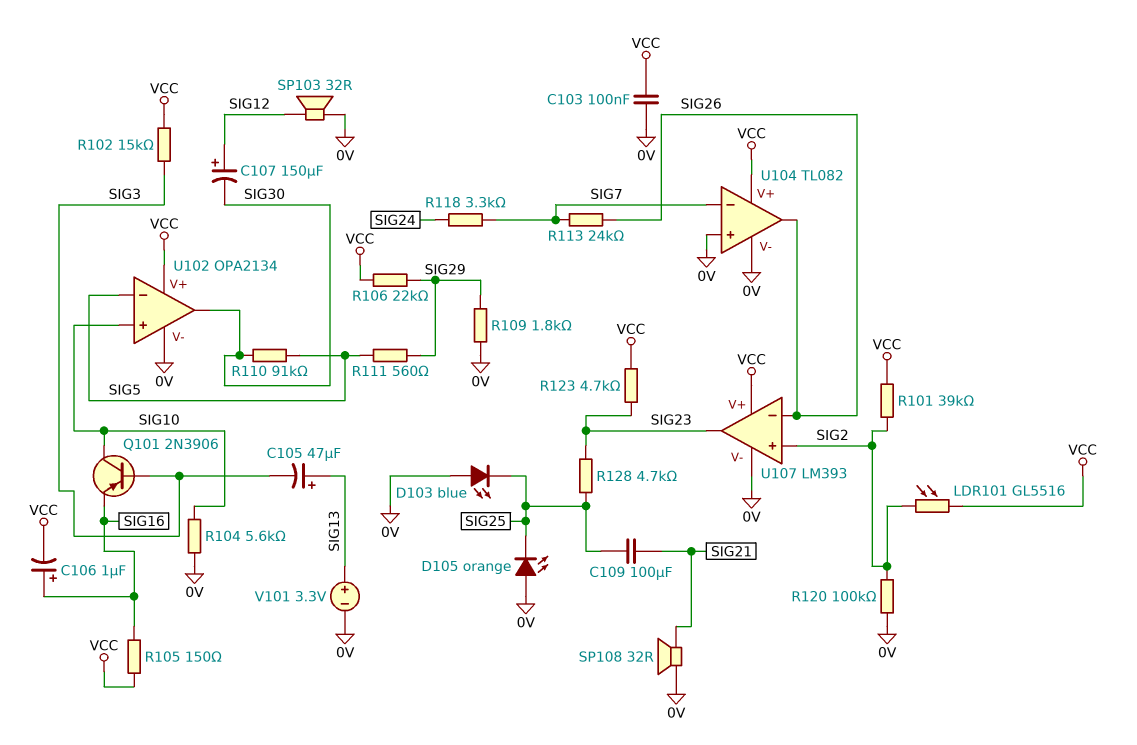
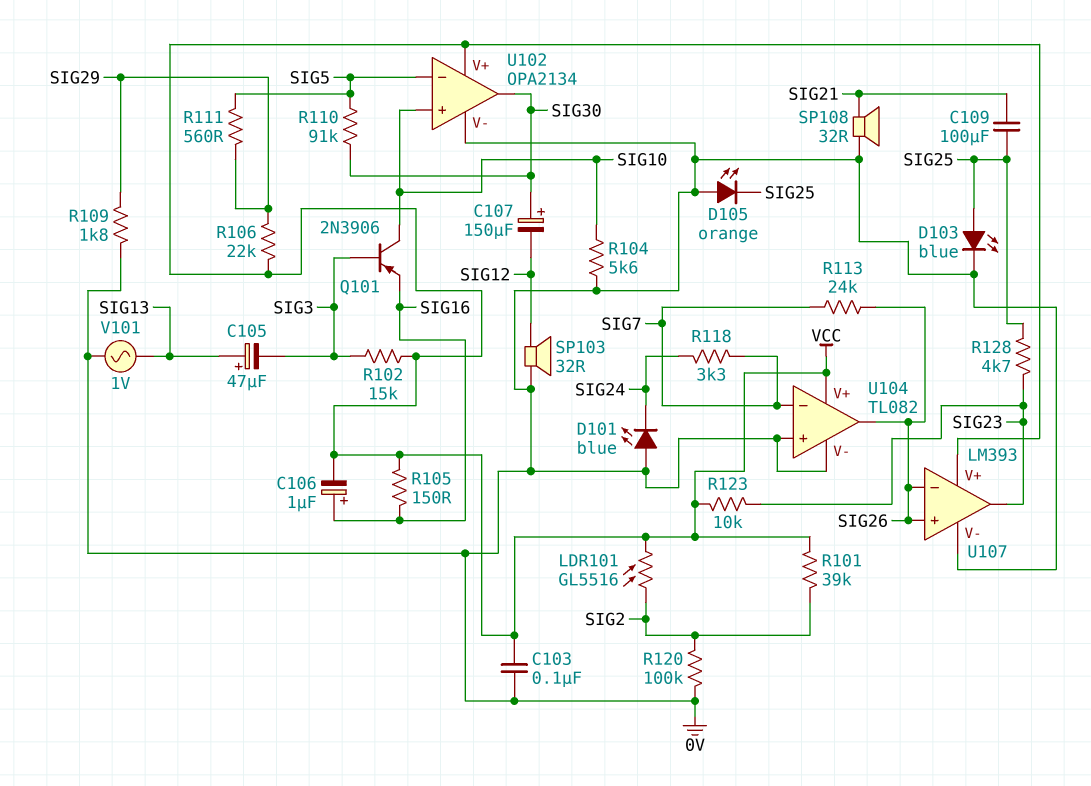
C107: 150uF (plus SIG12, minus SIG30) -> 150uF (plus SIG30, minus SIG12)
D101: none -> LED blue (A 0V, K SIG24)
D103: LED blue (A 0V, K SIG25) -> LED blue (A SIG25, K 0V)
R123: 4.7k (SIG23, VCC) -> 10k (SIG23, VCC)
U107 pin in+: SIG2 -> SIG26
V101: 3.3V (plus SIG13, minus 0V) -> AC 1V (0V, SIG13)

